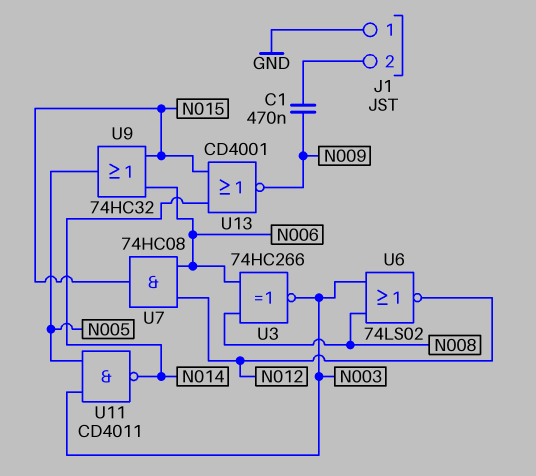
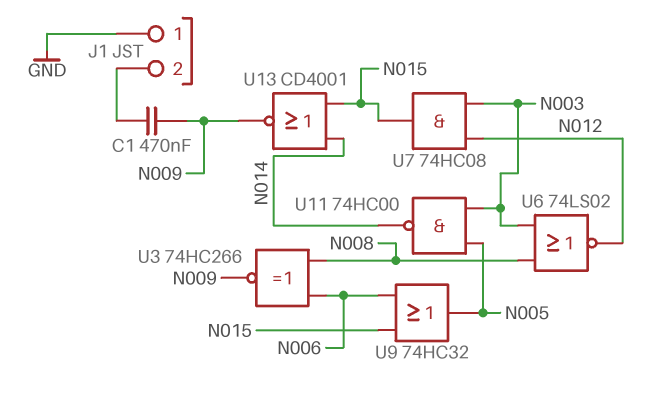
U3: XNOR 74HC266 (in N006, in N008, out N003) -> XNOR 74HC266 (in N006, in N008, out N009)
U7: AND 74HC08 (in N006, in N012, out N015) -> AND 74HC08 (in N003, in N012, out N015)
U11: NAND CD4011 (in N003, in N005, out N014) -> NAND 74HC00 (in N003, in N005, out N014)

